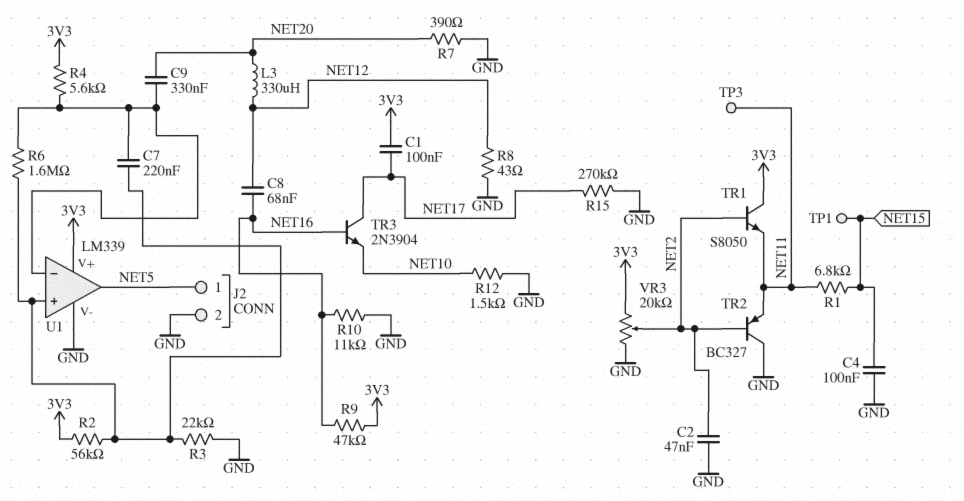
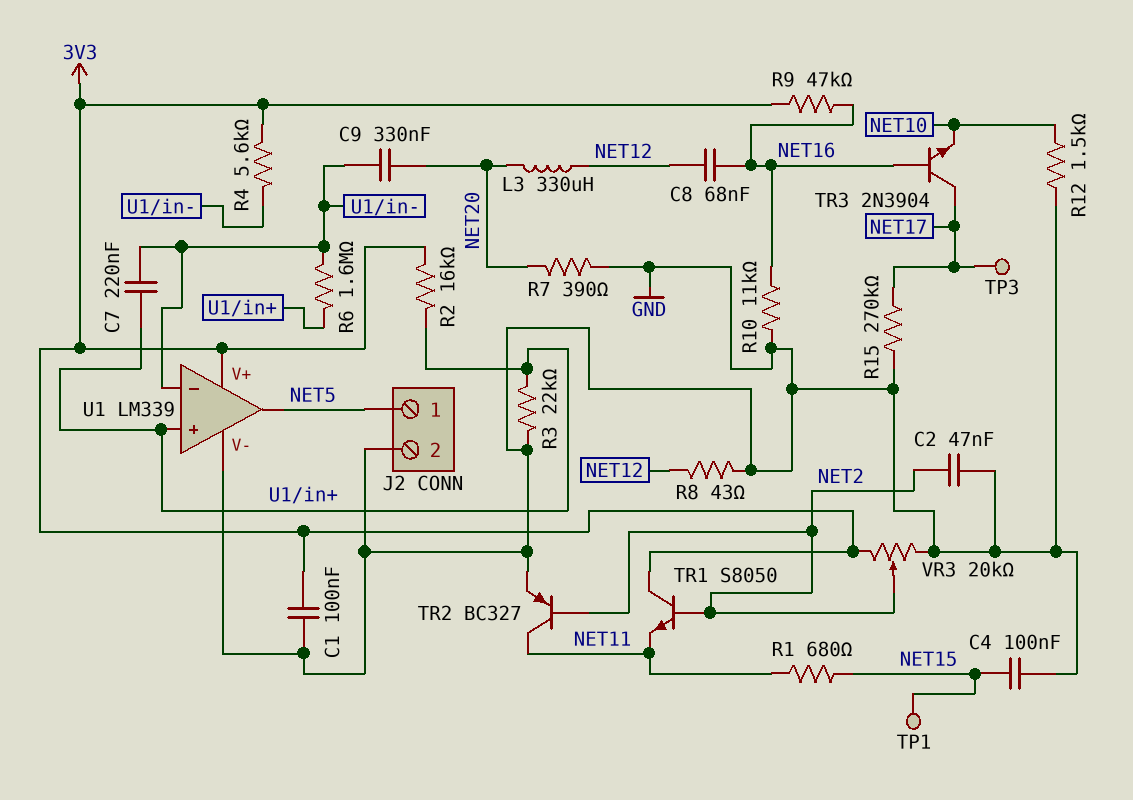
C1: 100nF (3V3, NET17) -> 100nF (3V3, GND)
R1: 6.8k (NET11, NET15) -> 680 (NET11, NET15)
R2: 56k (3V3, U1/in+) -> 16k (3V3, U1/in+)
TP3: test point (NET11) -> test point (NET17)
TR2: PNP BC327 (B NET2, C GND, E NET11) -> PNP BC327 (B NET2, C NET11, E GND)

